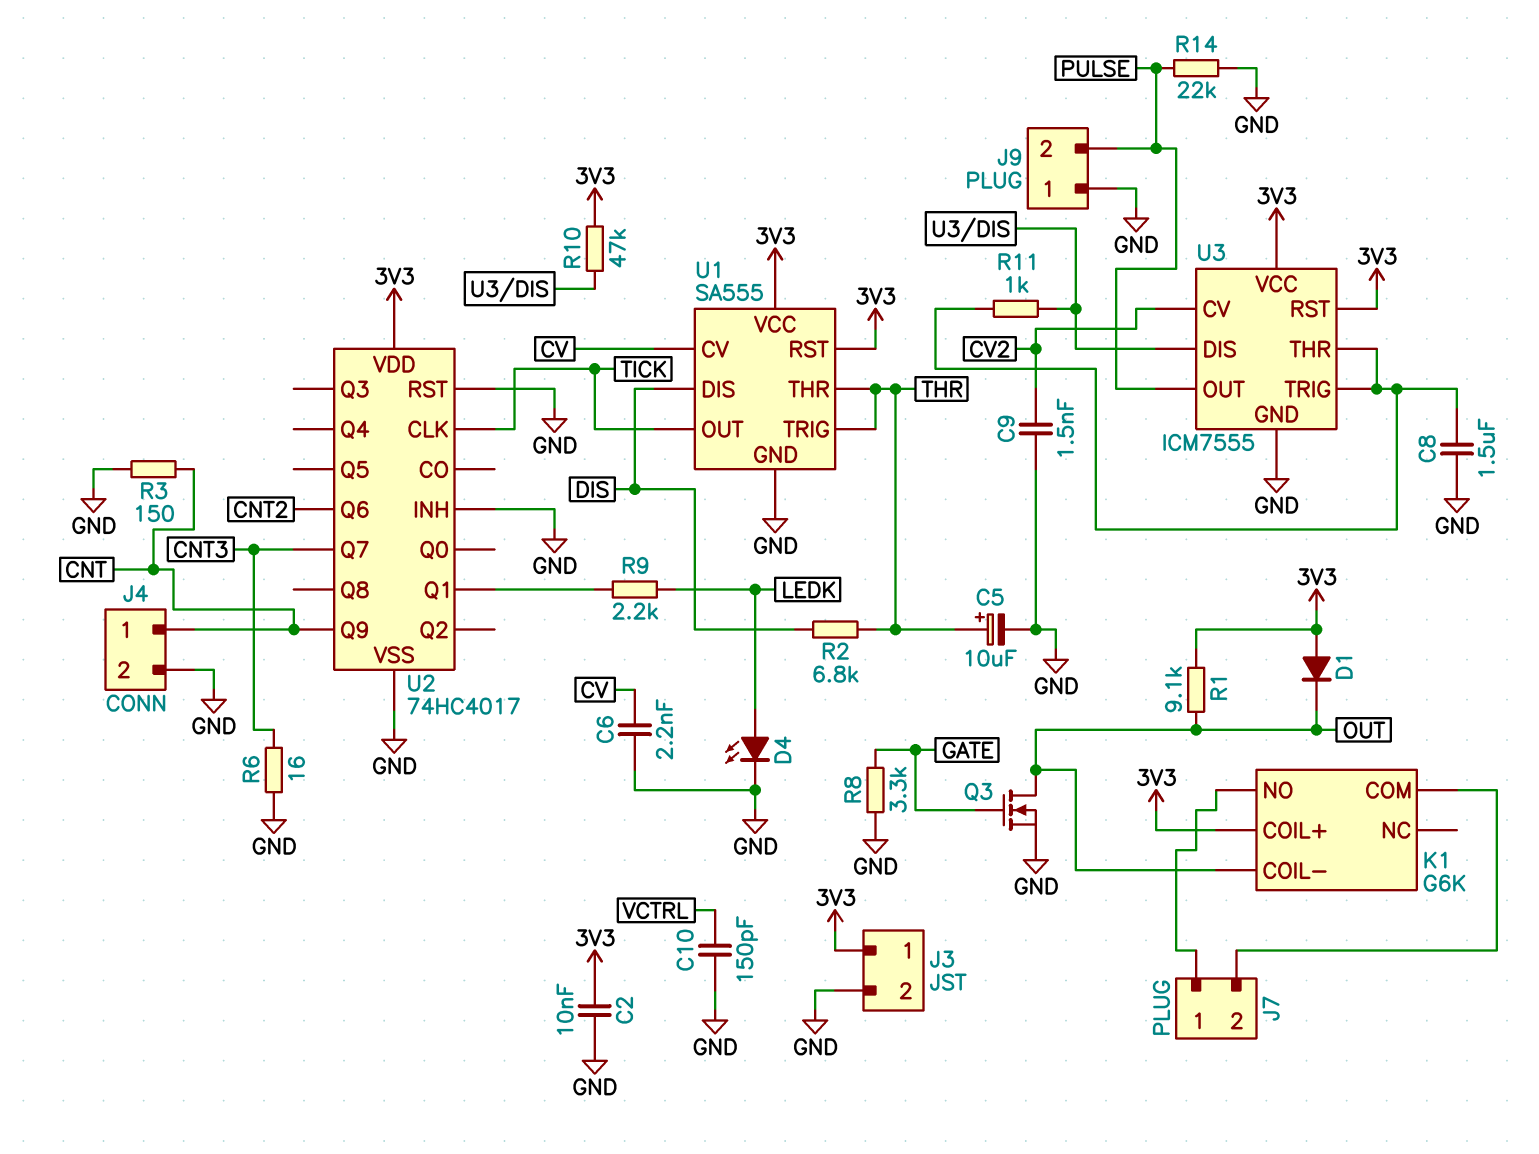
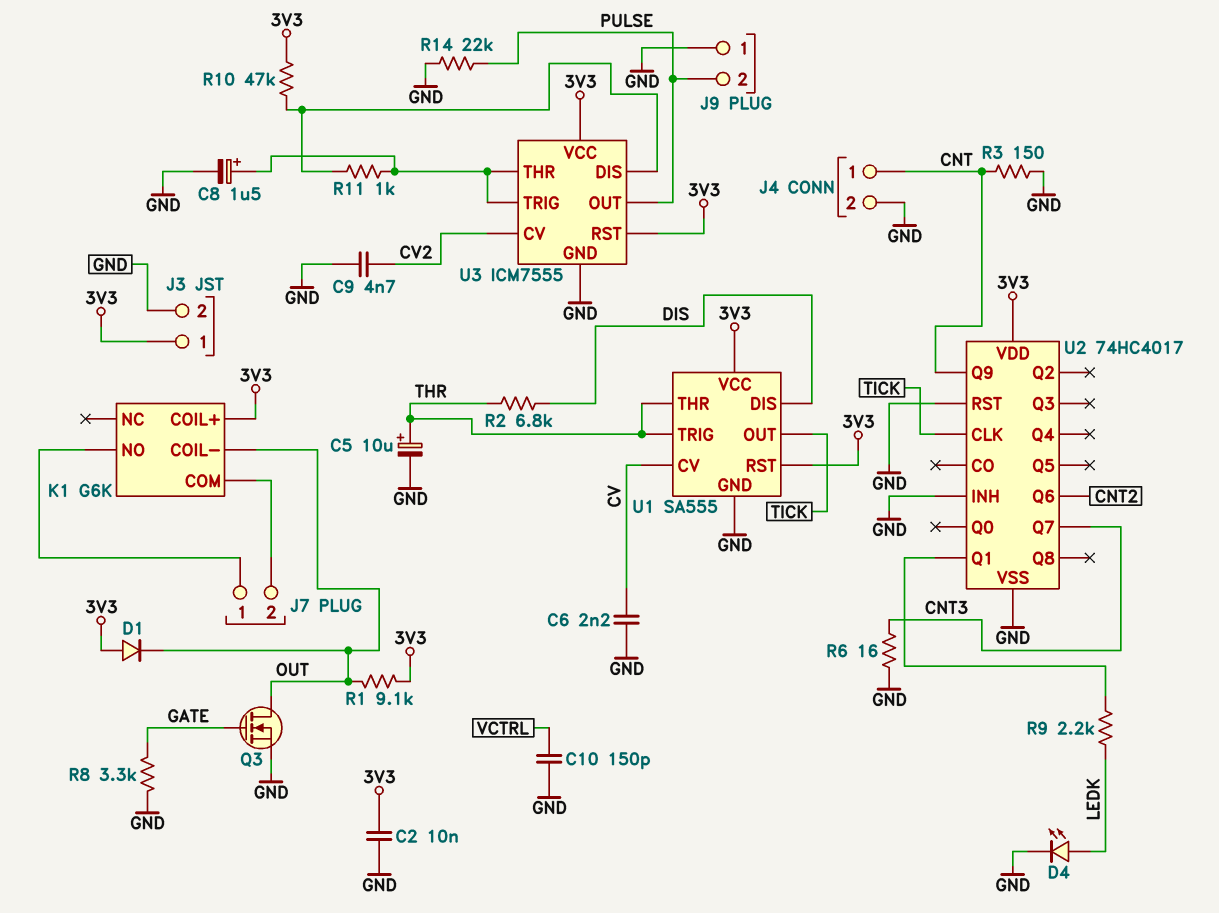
C8: 1.5uF (GND, U3/THR) -> 1.5uF (plus U3/THR, minus GND)
C9: 1.5nF (CV2, GND) -> 4.7nF (CV2, GND)

